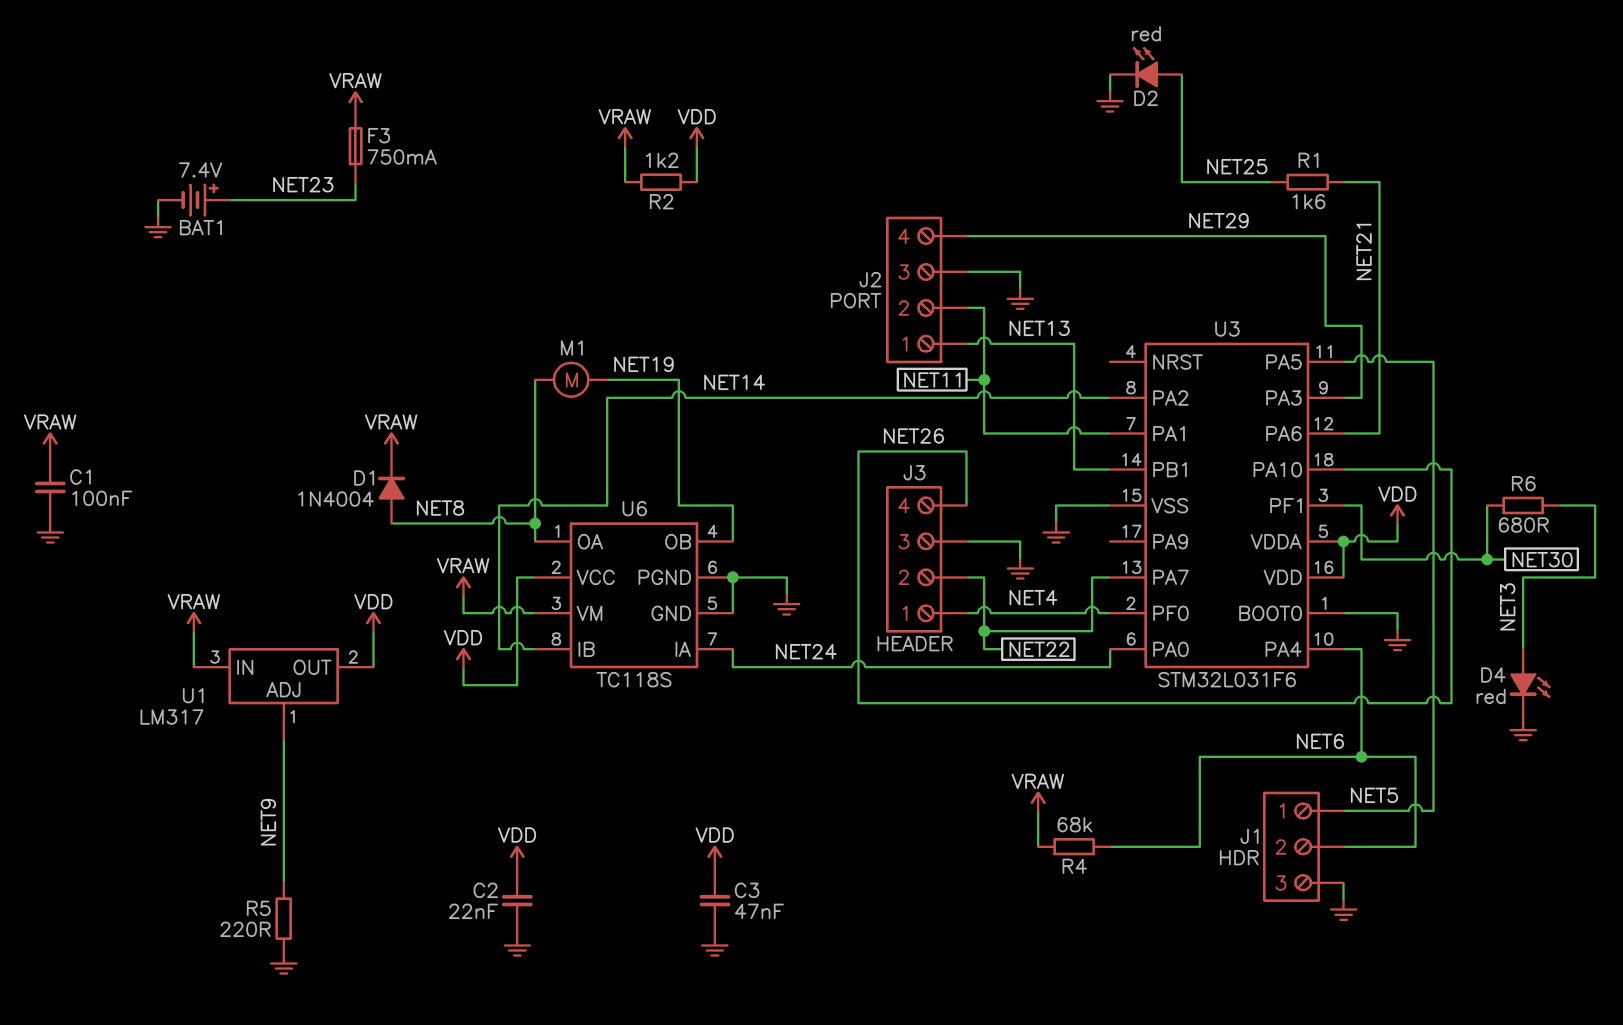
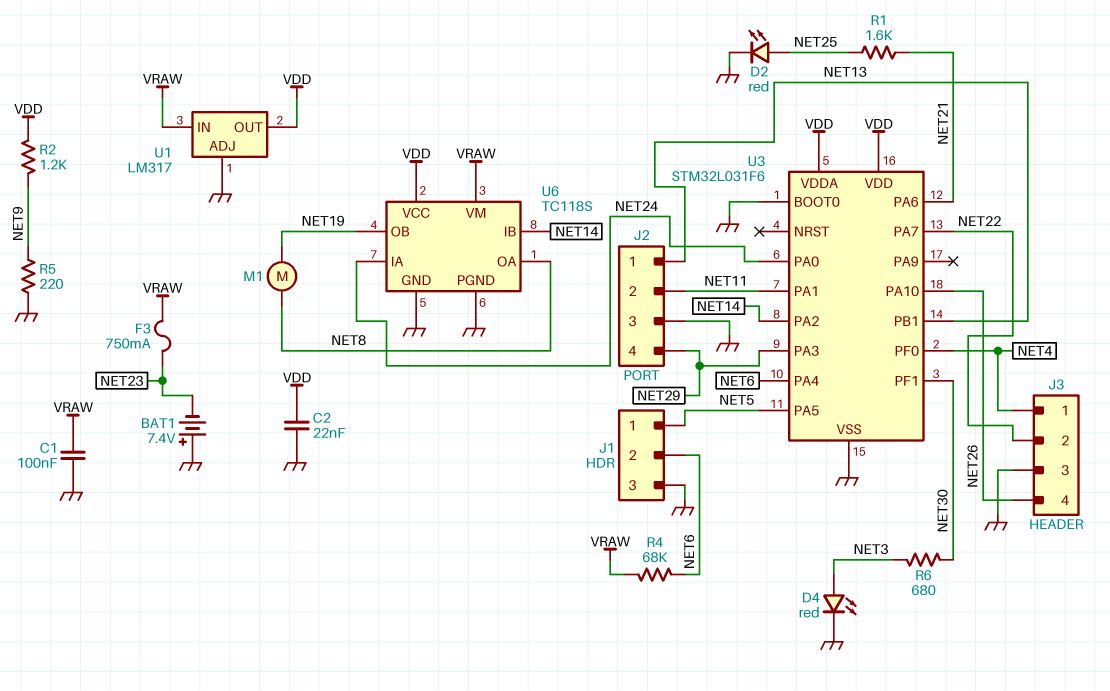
BAT1: 7.4V (plus NET23, minus GND) -> 7.4V (plus GND, minus NET23)
C3: 47nF (GND, VDD) -> none
D1: diode 1N4004 (A NET8, K VRAW) -> none
R2: 1.2k (VDD, VRAW) -> 1.2k (NET9, VDD)
U1 pin ADJ: NET9 -> GND

